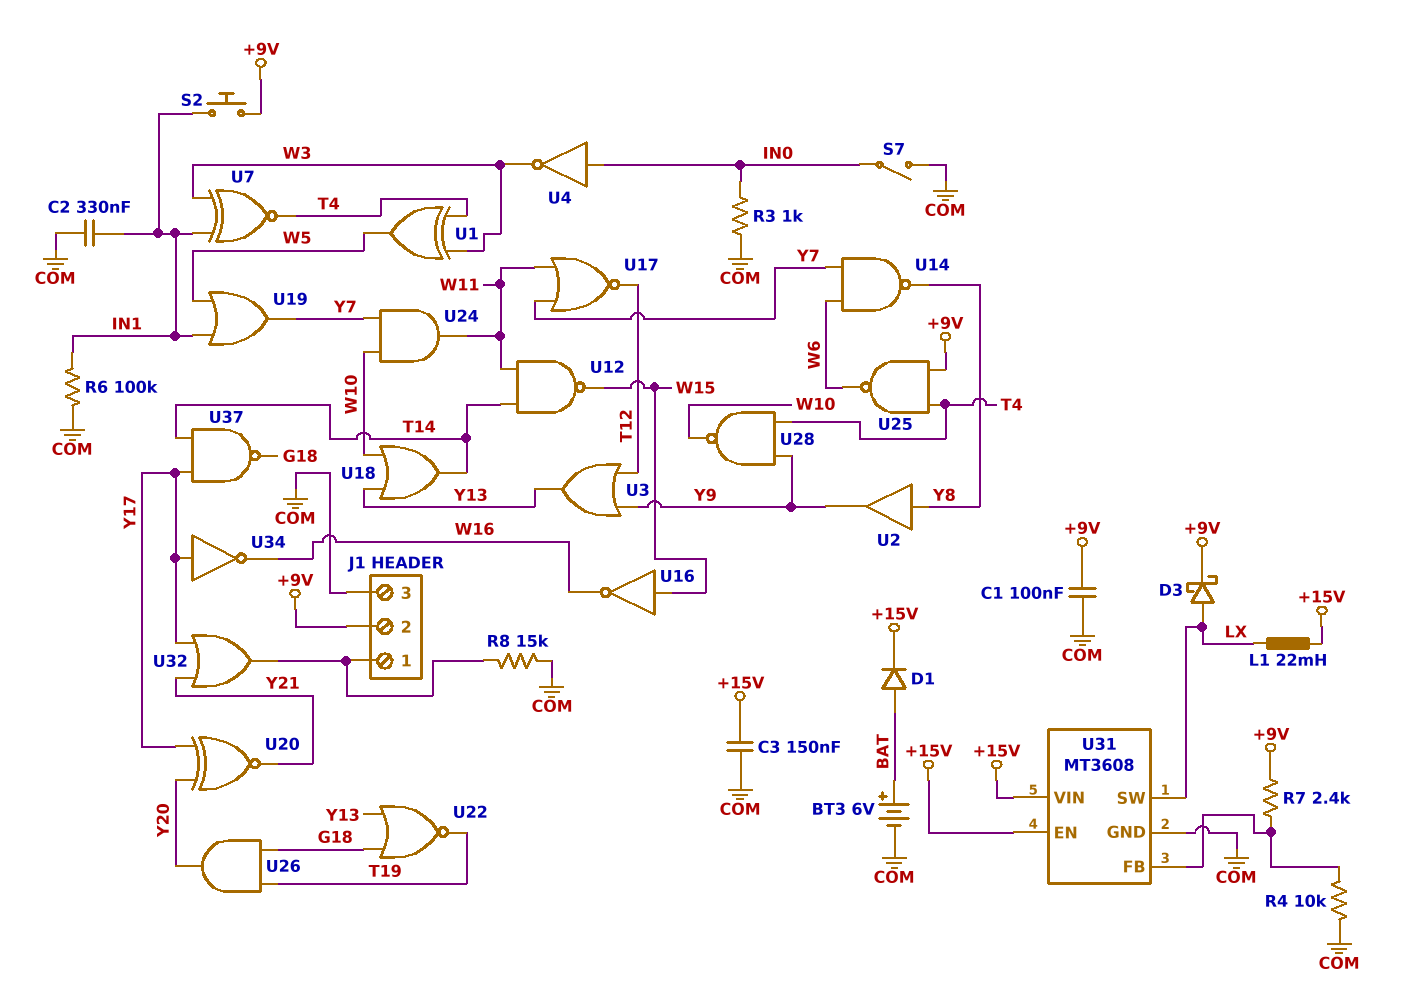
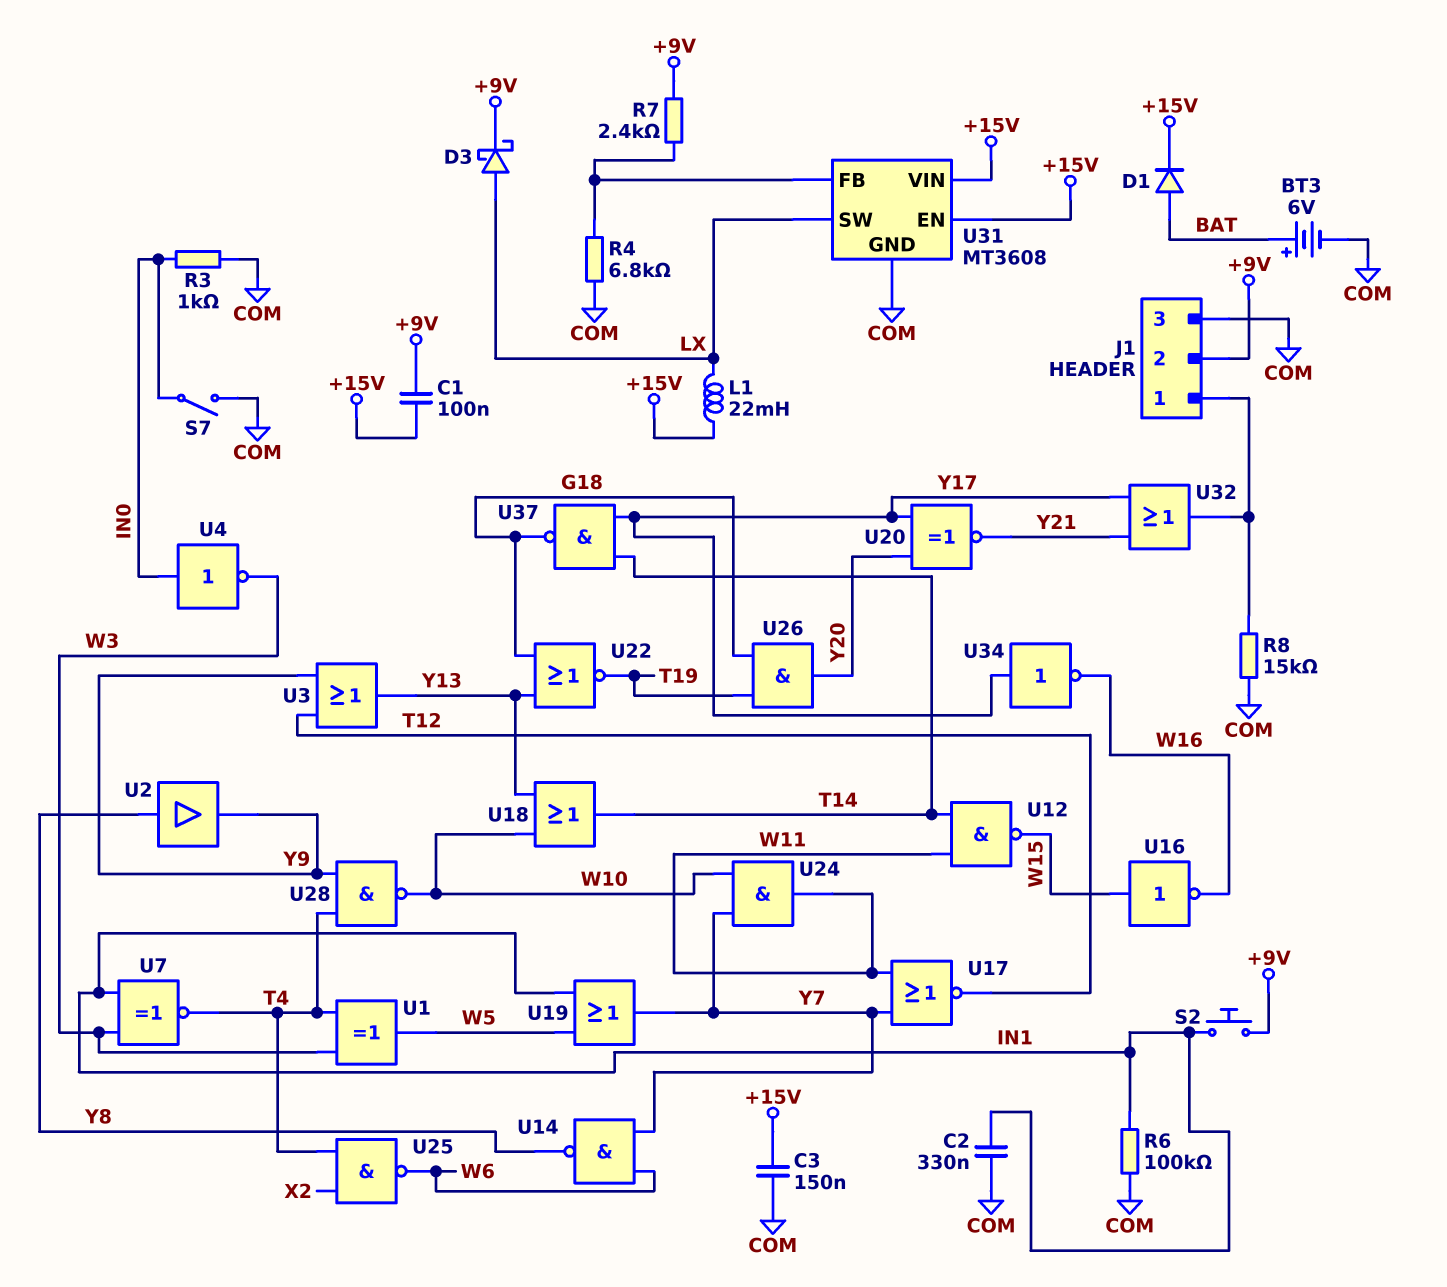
C1: 100nF (+9V, COM) -> 100nF (+9V, +15V)
R4: 10k (COM, U31/FB) -> 6.8k (COM, U31/FB)
U25: NAND (in +9V, in T4, out W6) -> NAND (in T4, in X2, out W6)

